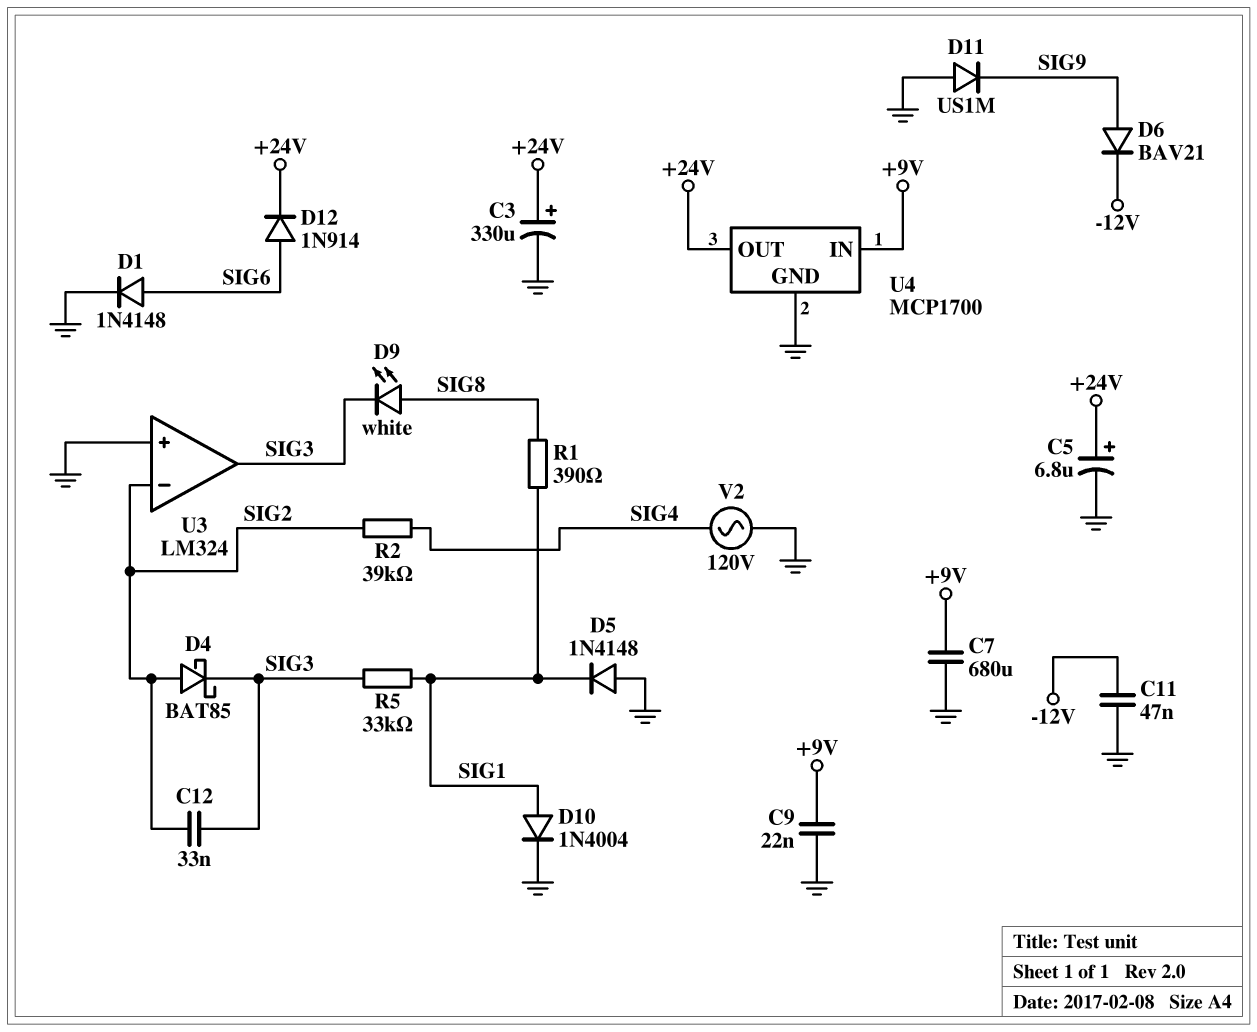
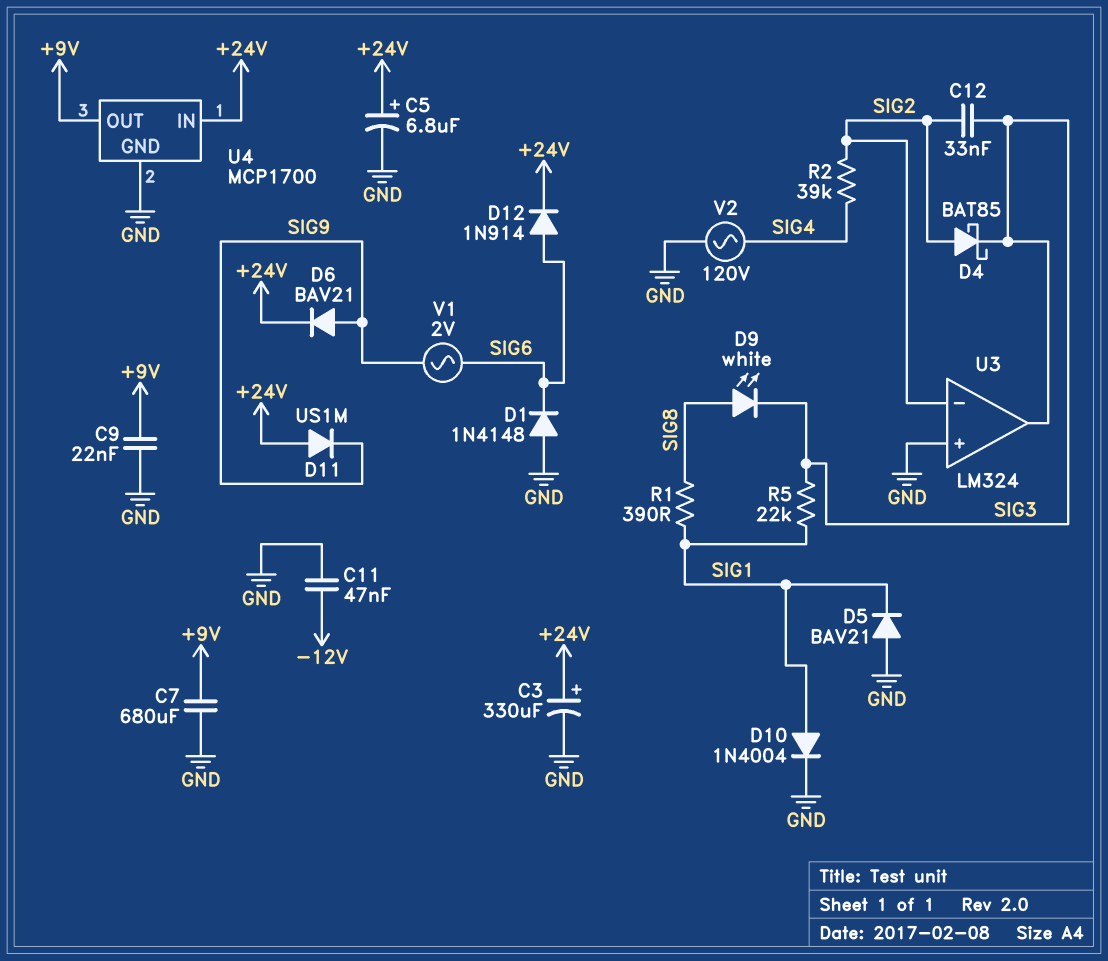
D1: diode 1N4148 (A SIG6, K GND) -> diode 1N4148 (A GND, K SIG6)
D5: diode 1N4148 (A GND, K SIG1) -> diode BAV21 (A GND, K SIG1)
D6: diode BAV21 (A SIG9, K -12V) -> diode BAV21 (A SIG9, K +24V)
D11: diode US1M (A GND, K SIG9) -> diode US1M (A +24V, K SIG9)
R5: 33k (SIG1, SIG3) -> 22k (SIG1, SIG3)
U4 pin IN: +9V -> +24V
U4 pin OUT: +24V -> +9V
V1: none -> AC 2V (SIG6, SIG9)

